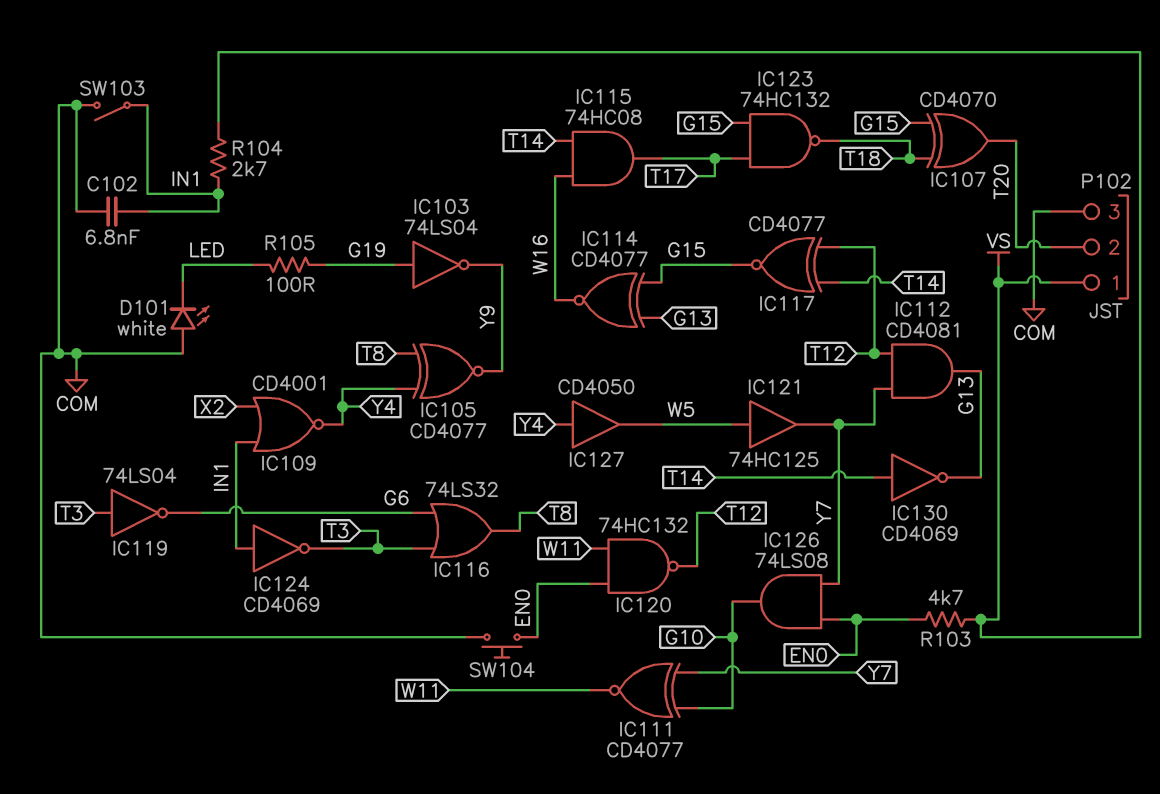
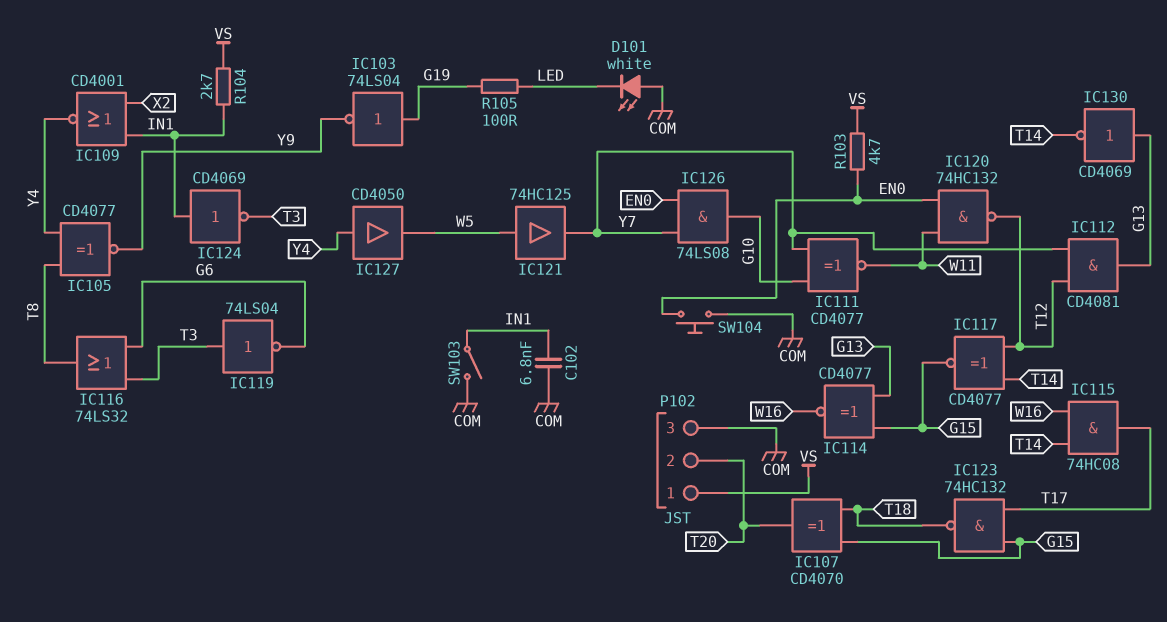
IC130: NOT CD4069 (in T14, out G13) -> NOT CD4069 (in G13, out T14)

